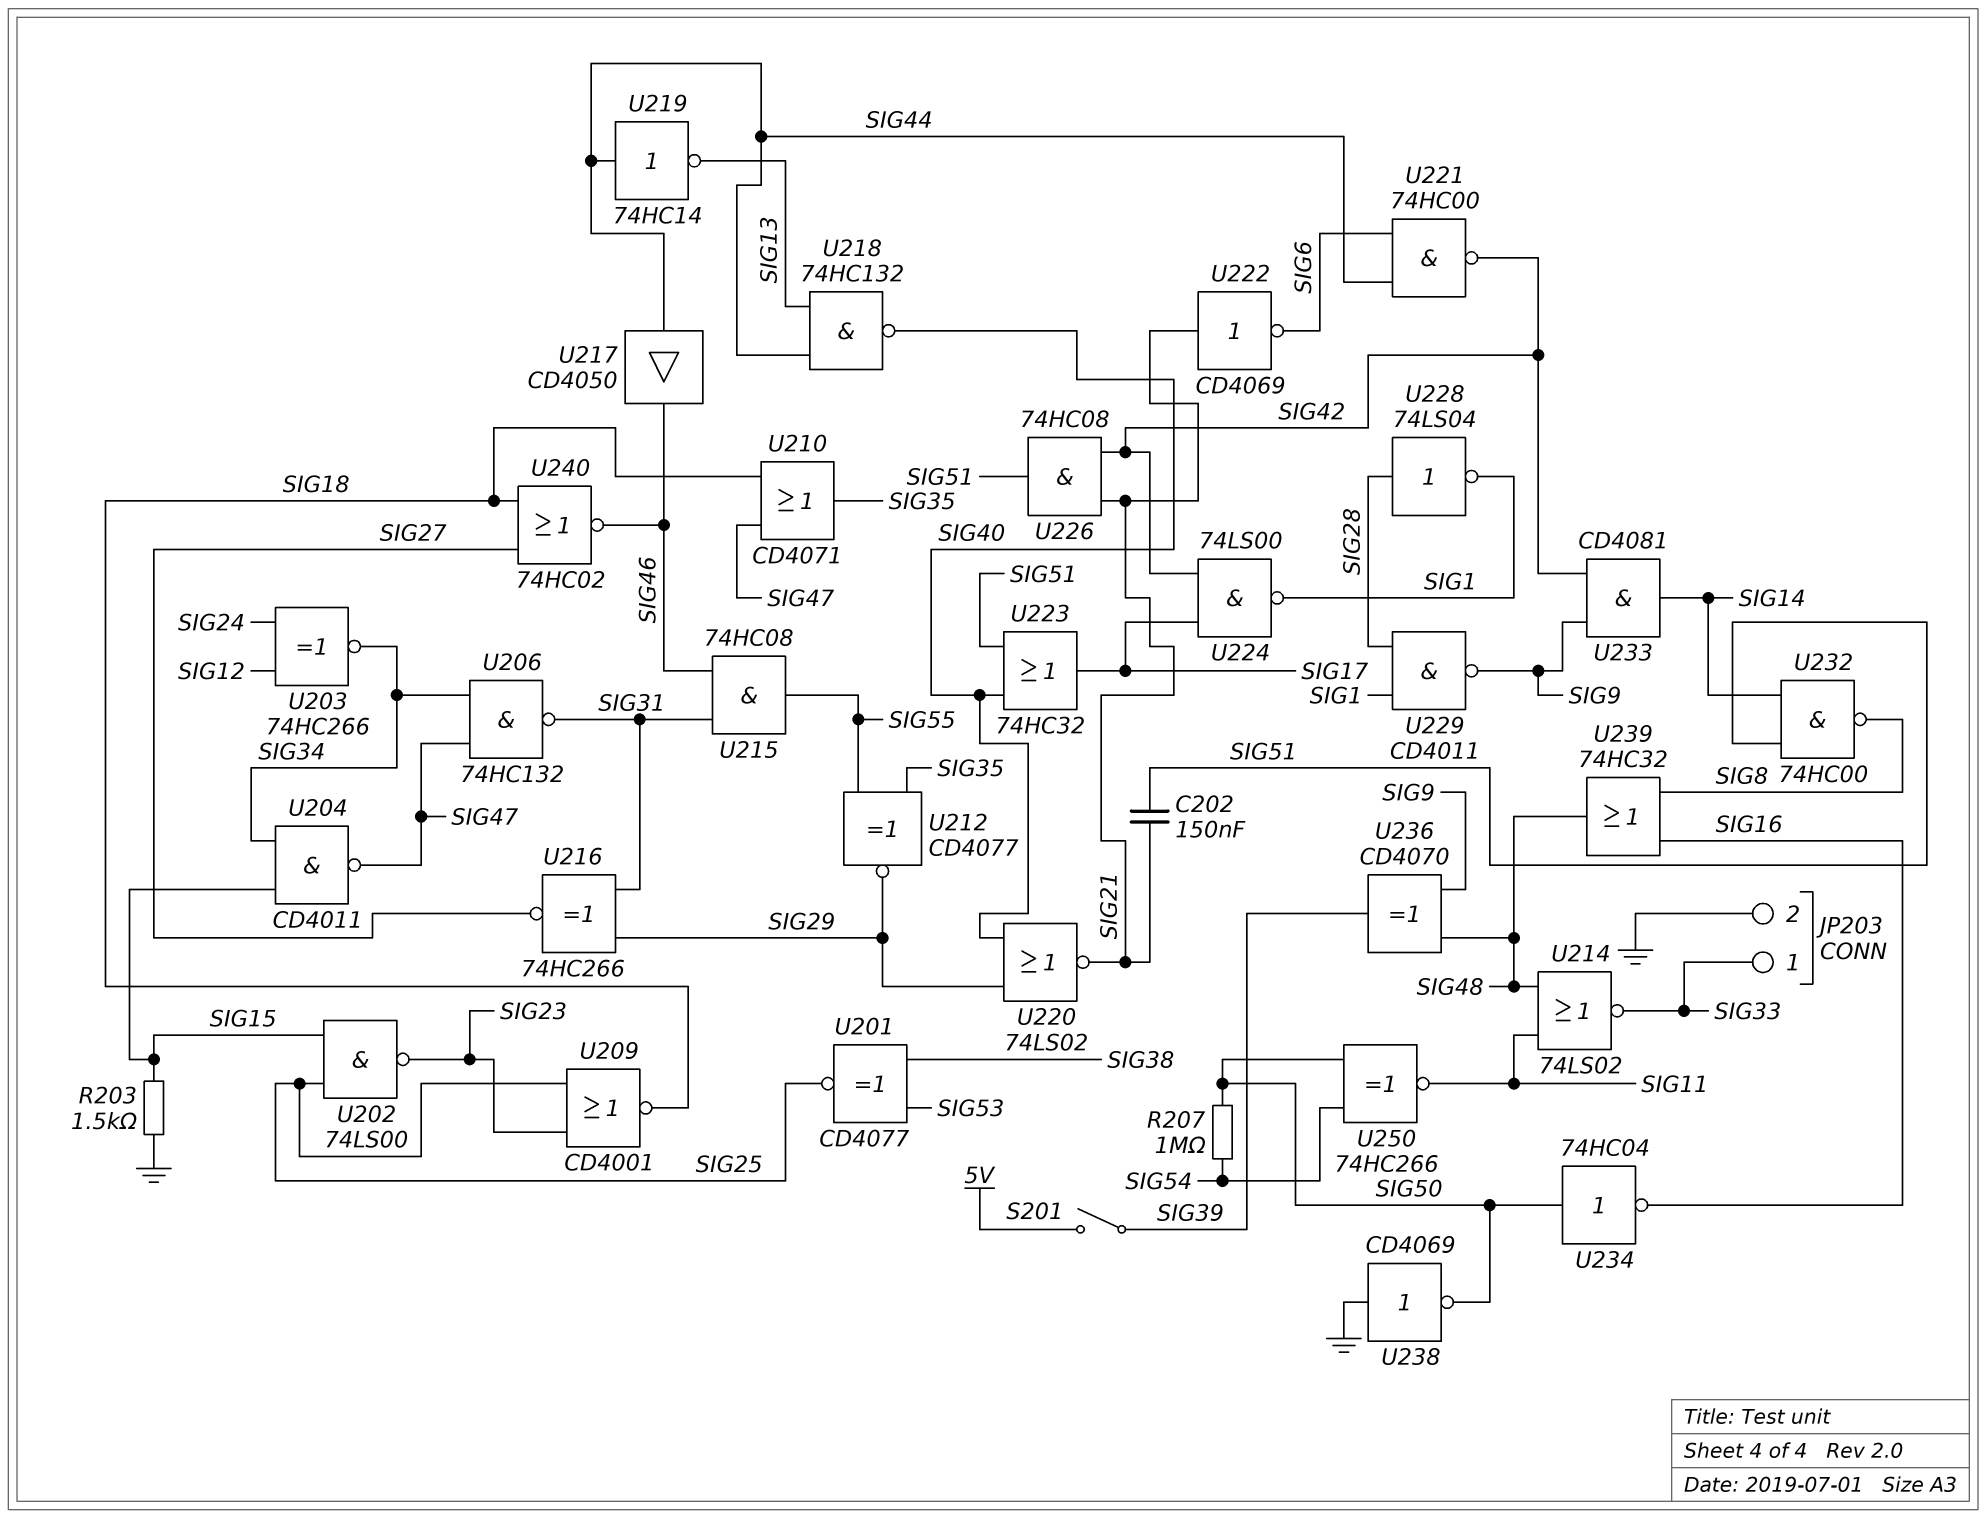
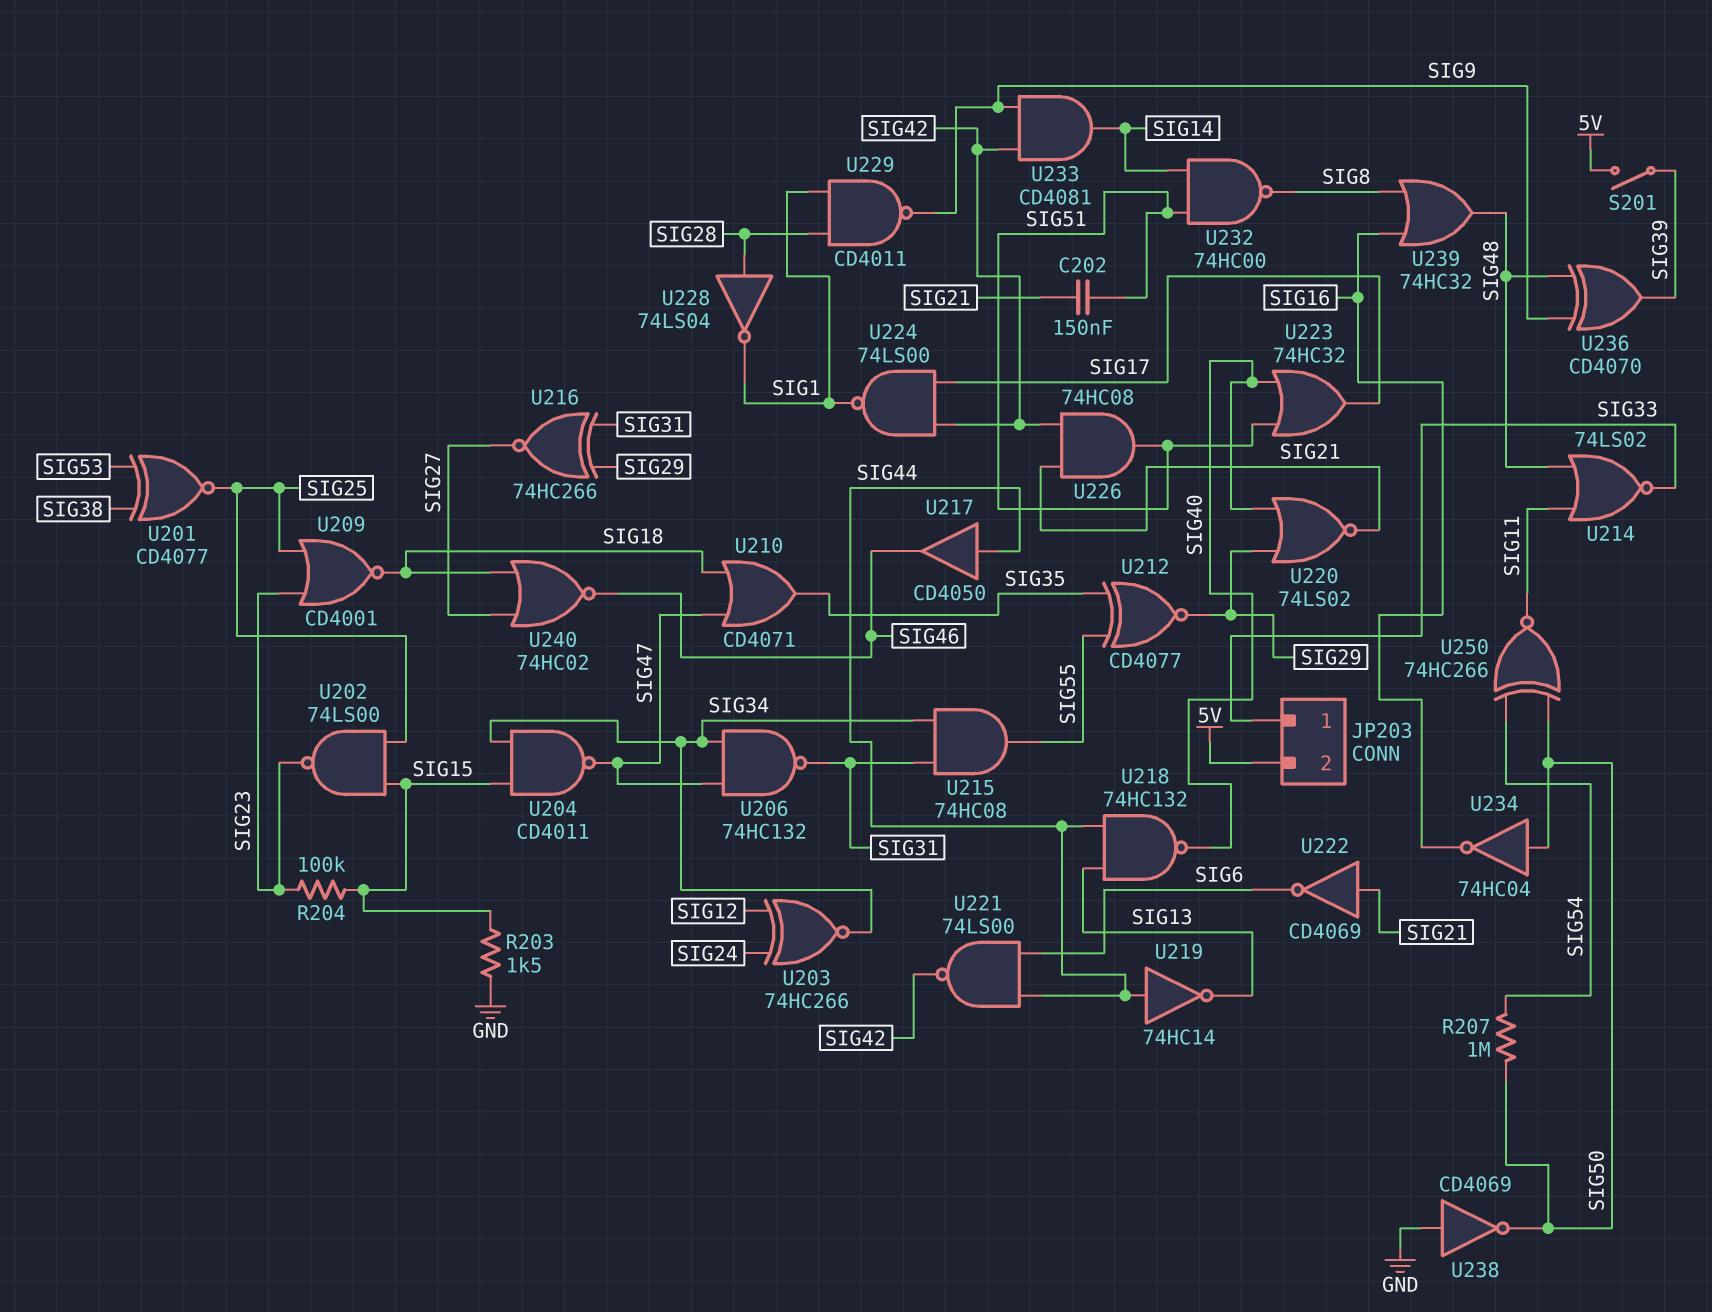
JP203 pin 2: GND -> 5V
R204: none -> 100k (SIG15, SIG23)
U215: AND 74HC08 (in SIG31, in SIG46, out SIG55) -> AND 74HC08 (in SIG31, in SIG34, out SIG55)
U221: NAND 74HC00 (in SIG6, in SIG44, out SIG42) -> NAND 74LS00 (in SIG6, in SIG44, out SIG42)

